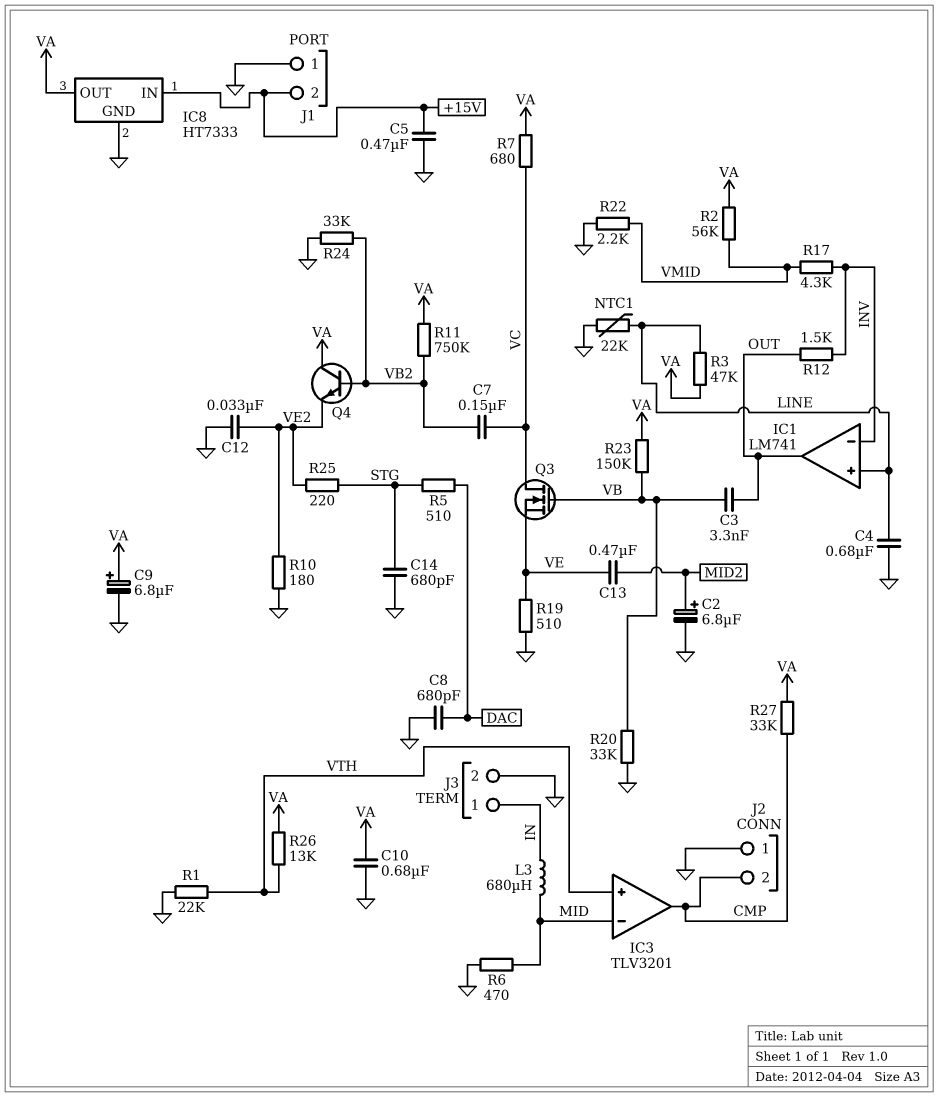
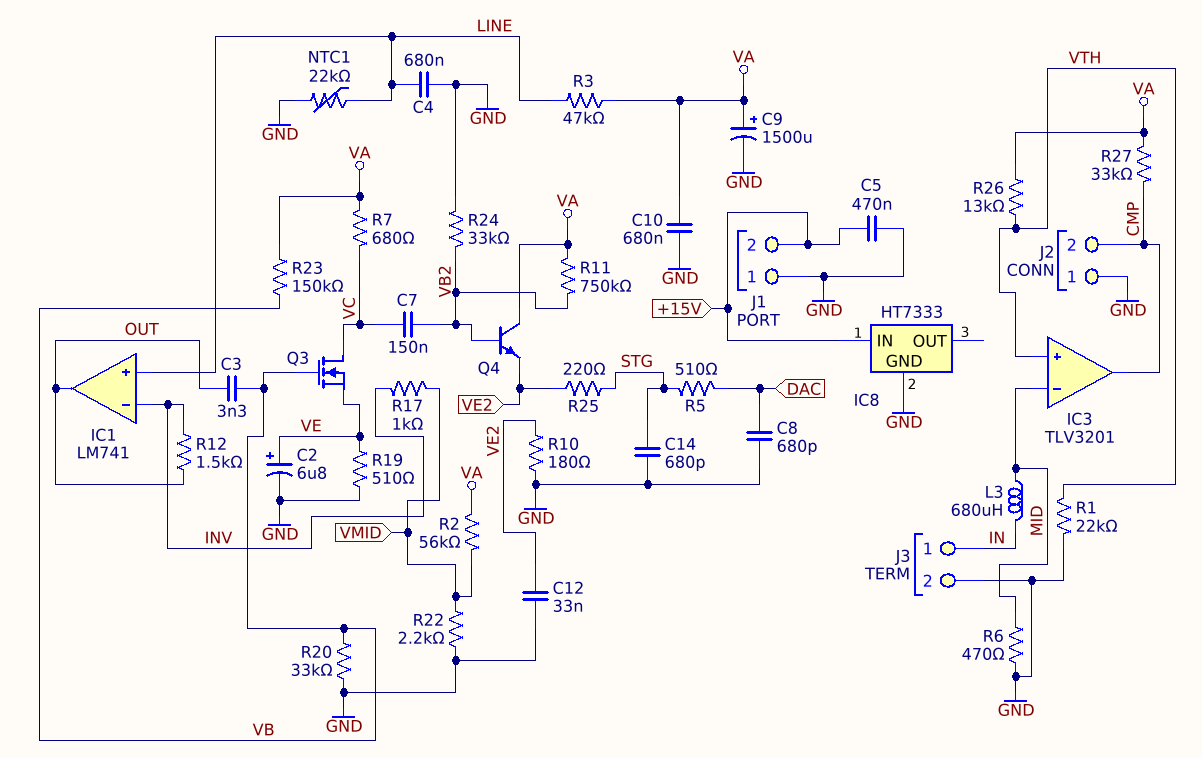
C2: 6.8uF (plus MID2, minus GND) -> 6.8uF (plus VE, minus GND)
C9: 6.8uF (plus VA, minus GND) -> 1500uF (plus VA, minus GND)
C13: 470nF (MID2, VE) -> none
IC8 pin OUT: VA -> none
R17: 4.3k (INV, VMID) -> 1k (INV, VMID)

